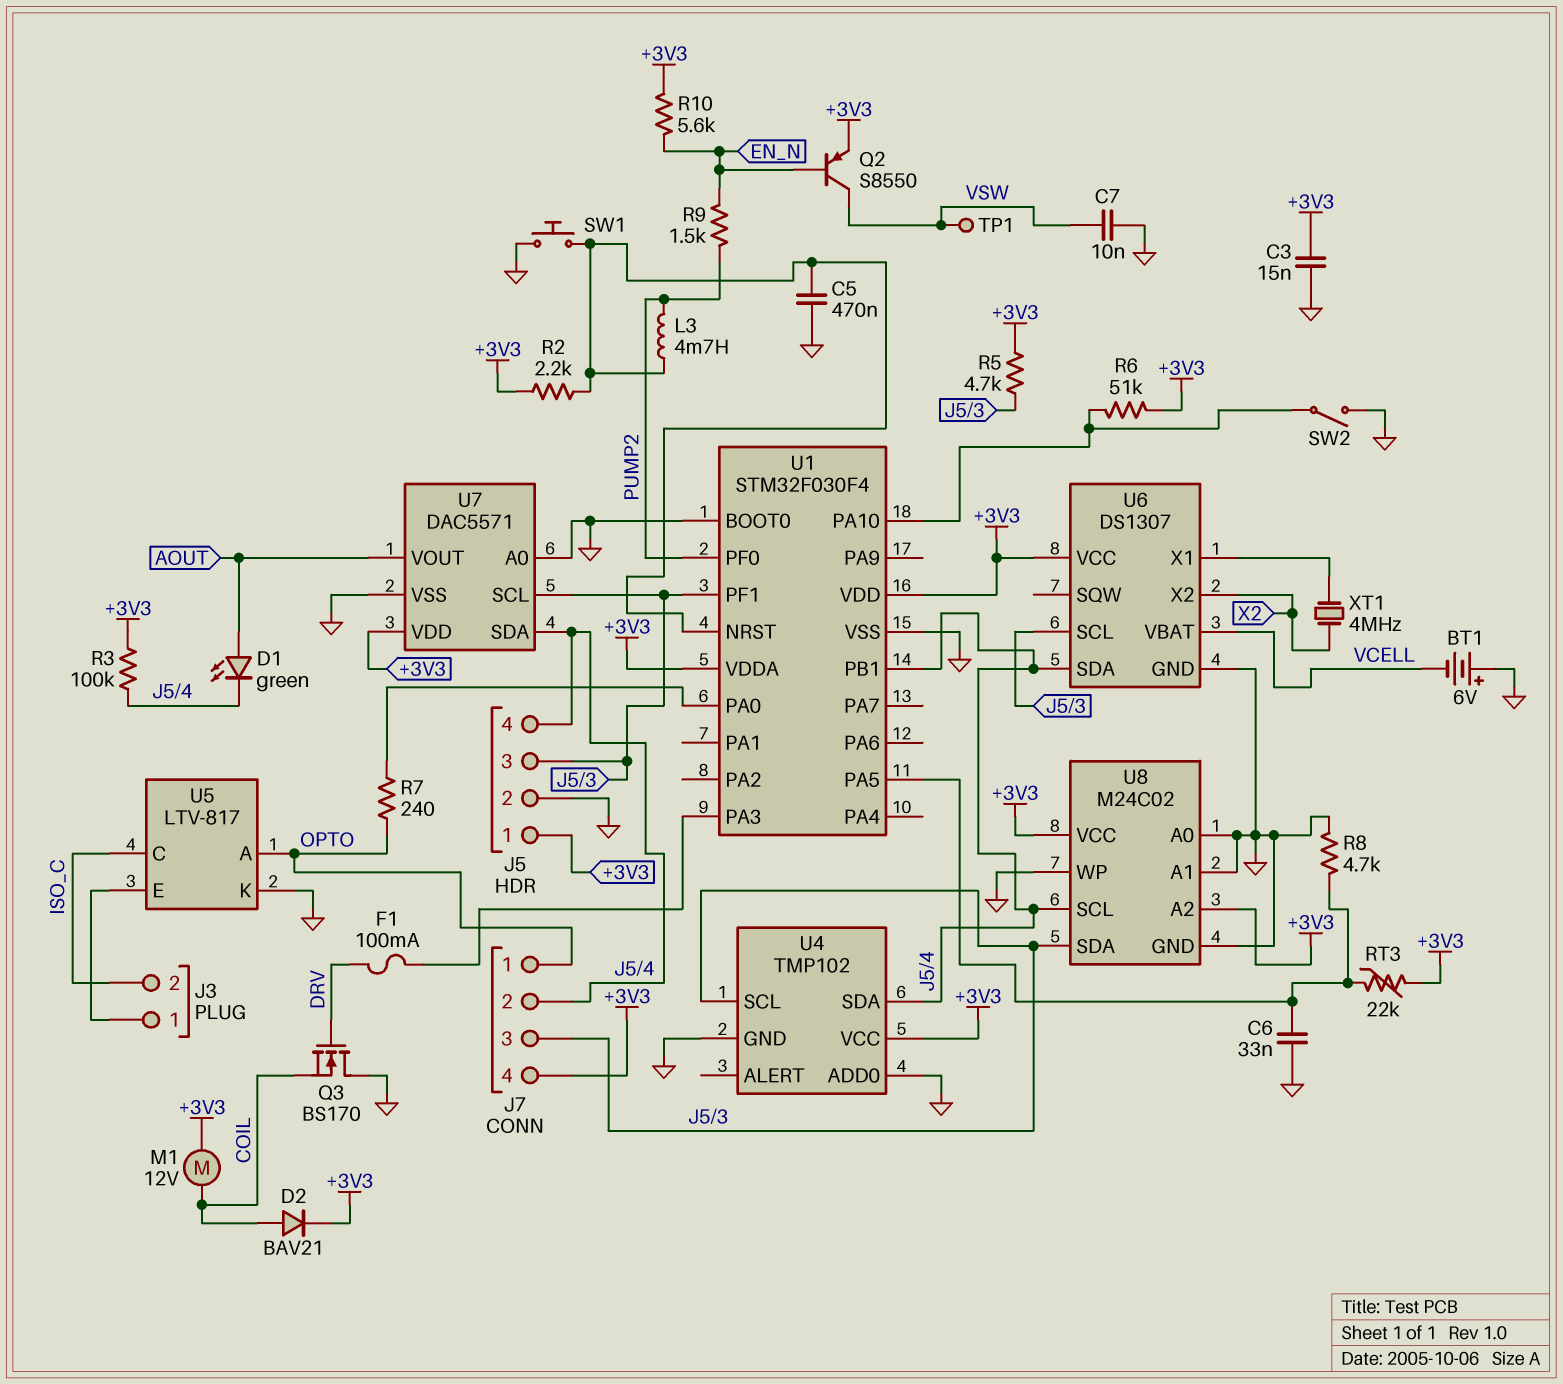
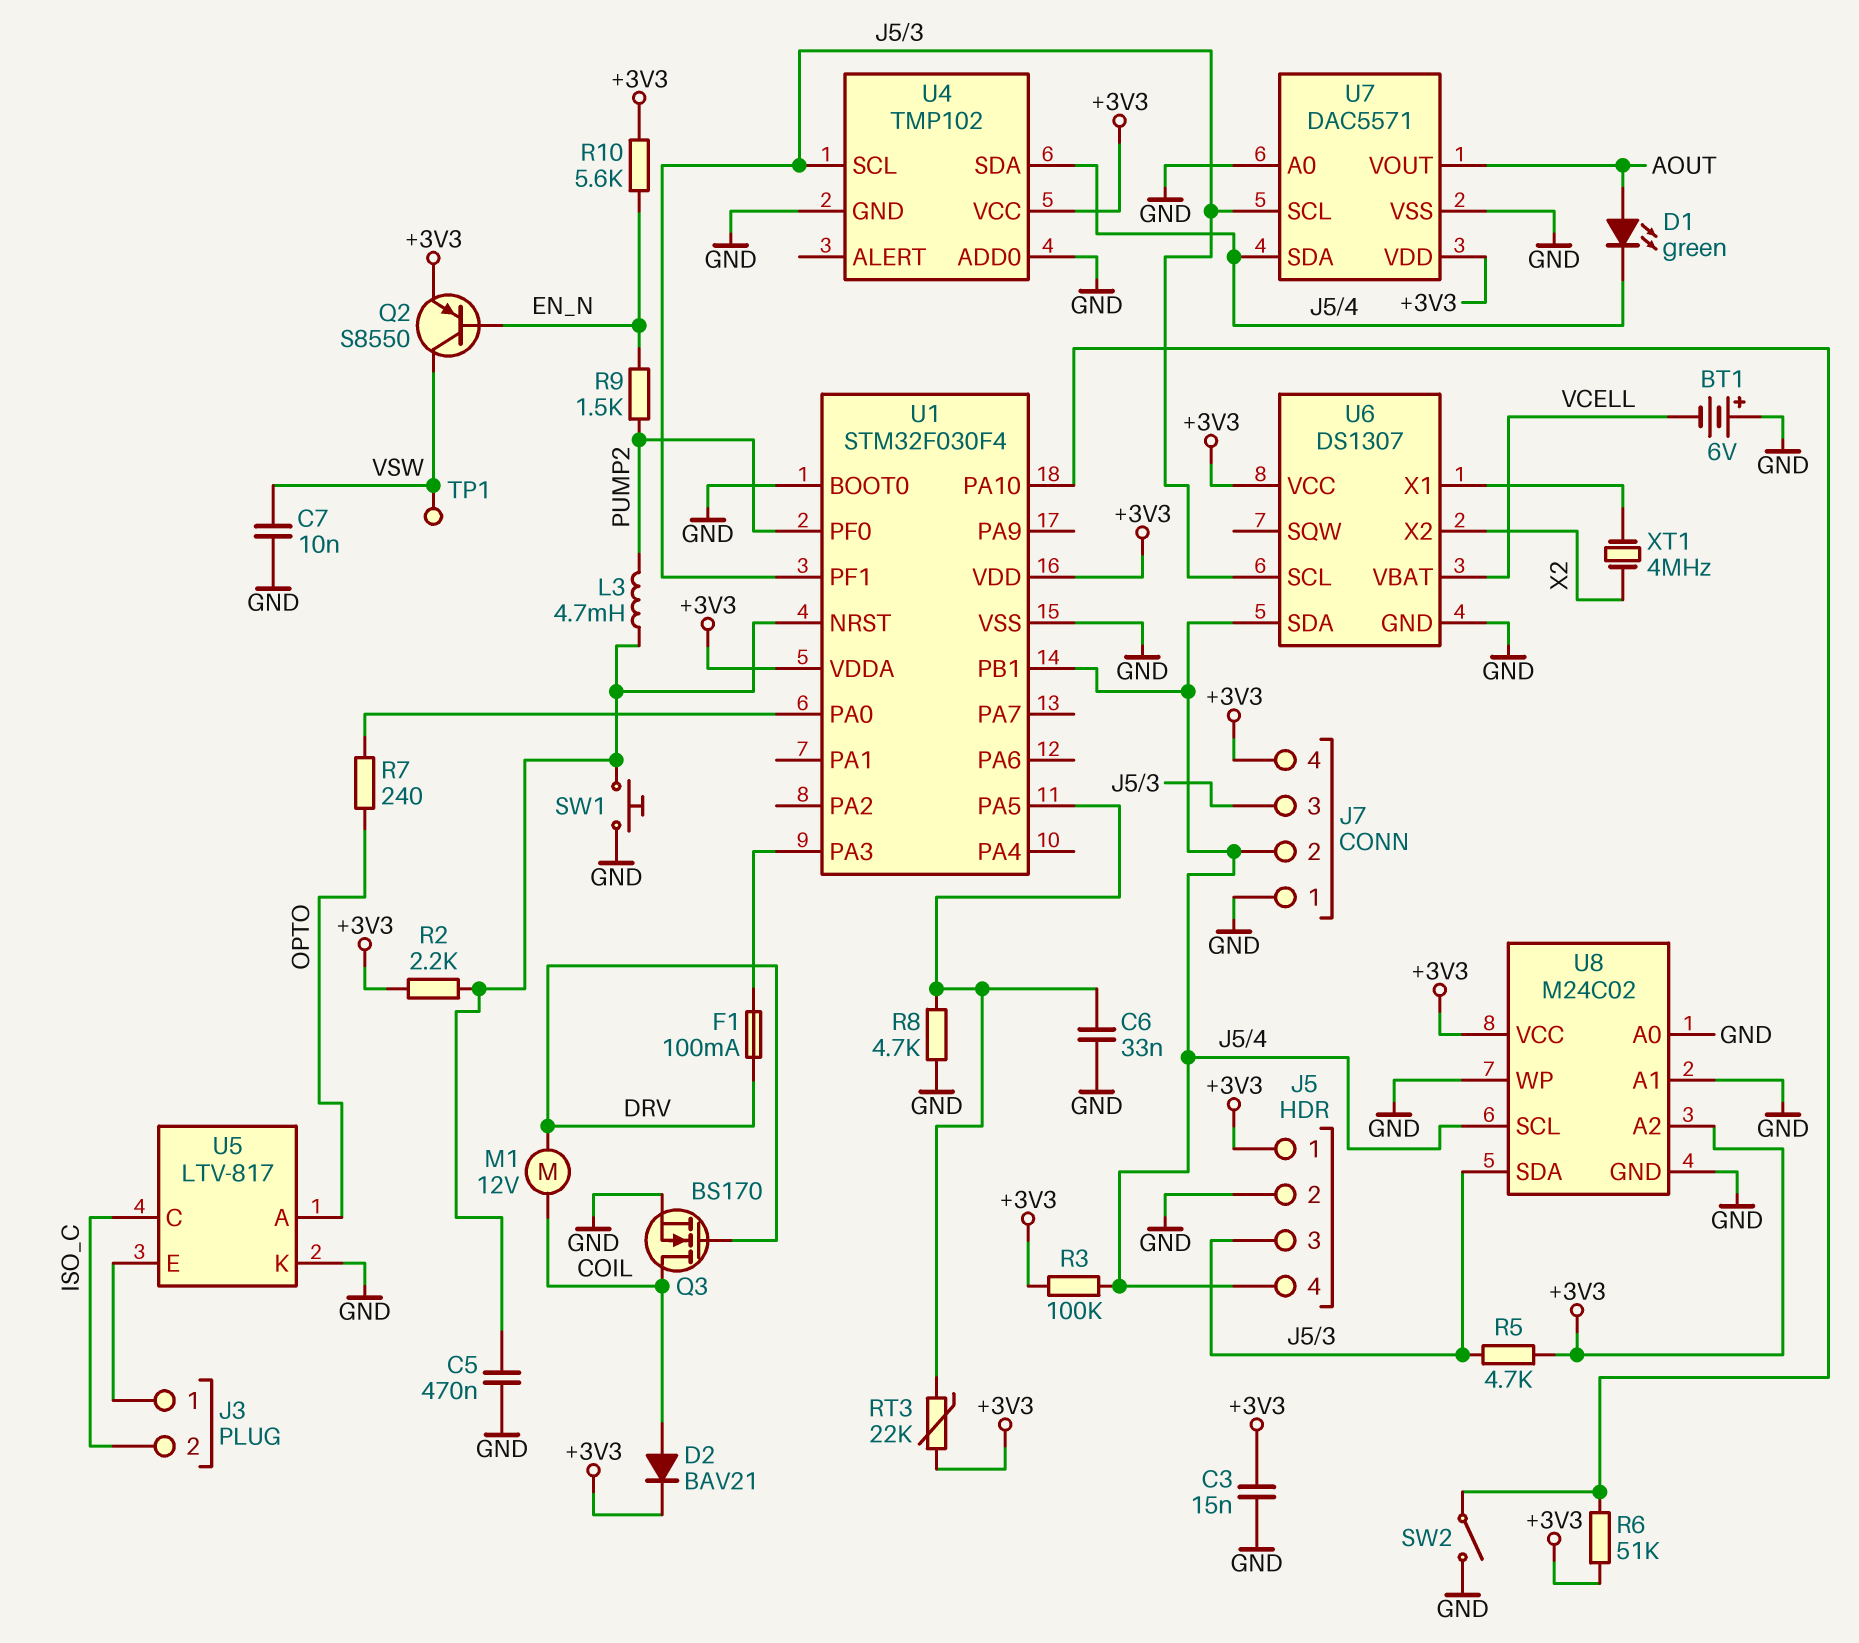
J7 pin 1: OPTO -> GND
M1: motor 12V (+3V3, COIL) -> motor 12V (COIL, DRV)
Q3: NMOS BS170 (G DRV, D GND, S COIL) -> NMOS BS170 (G DRV, D COIL, S GND)

